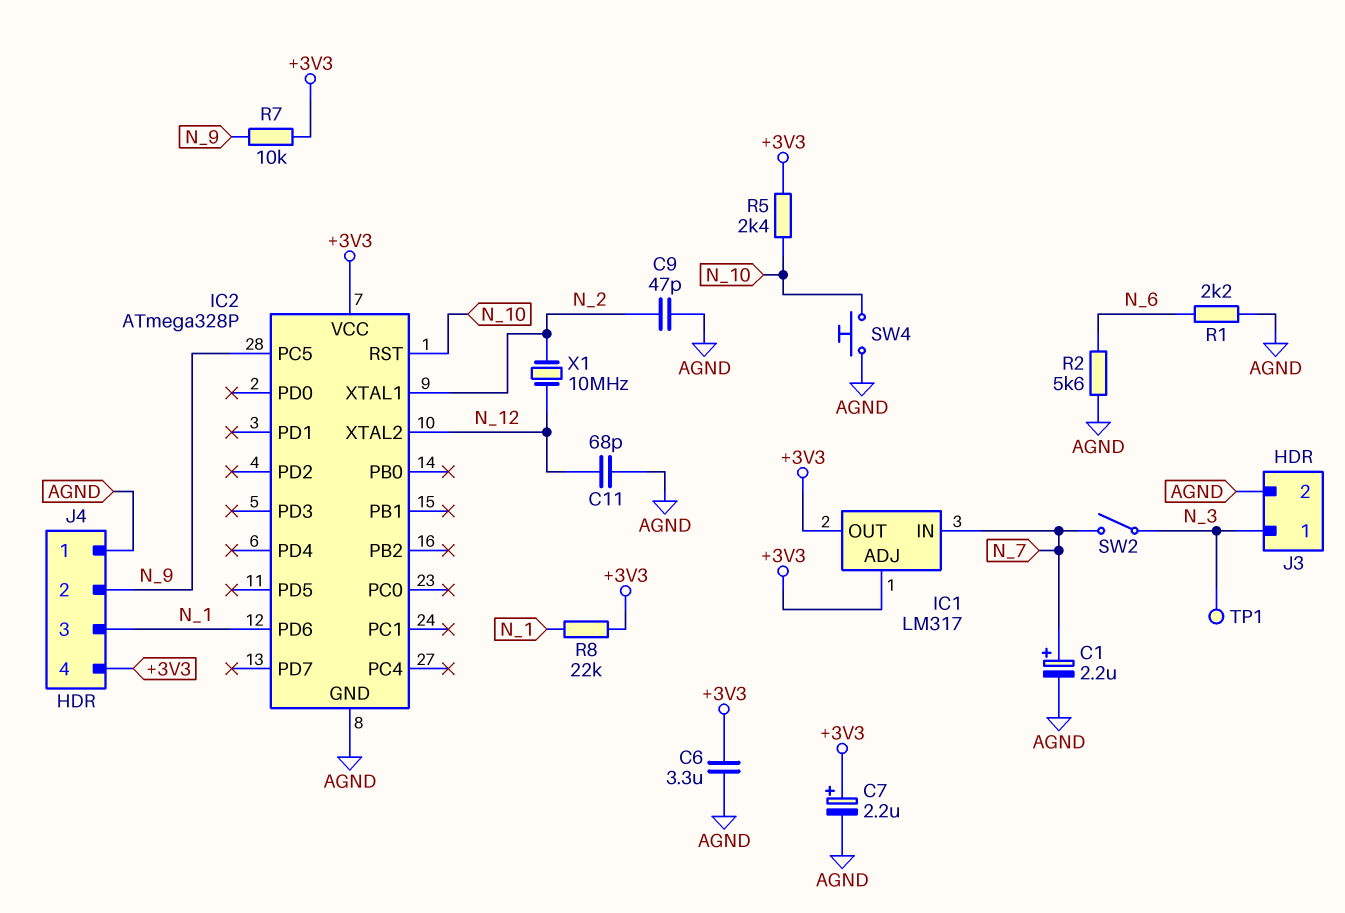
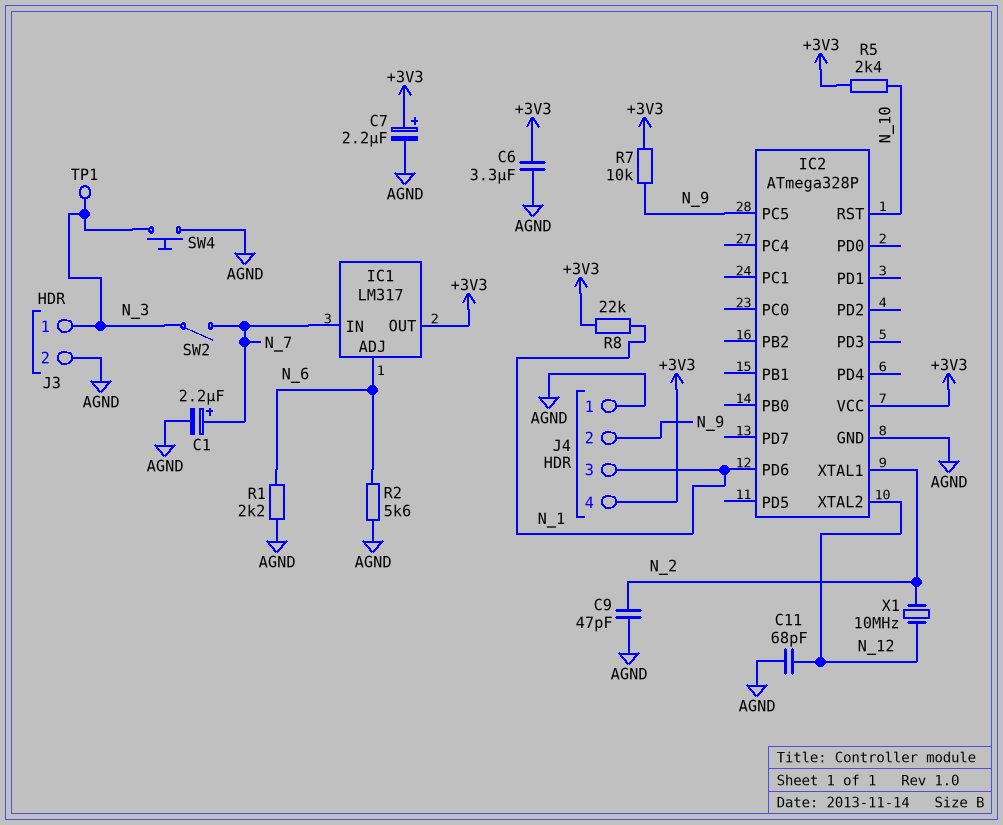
IC1 pin ADJ: +3V3 -> N_6
SW4: button (AGND, N_10) -> button (AGND, N_3)

